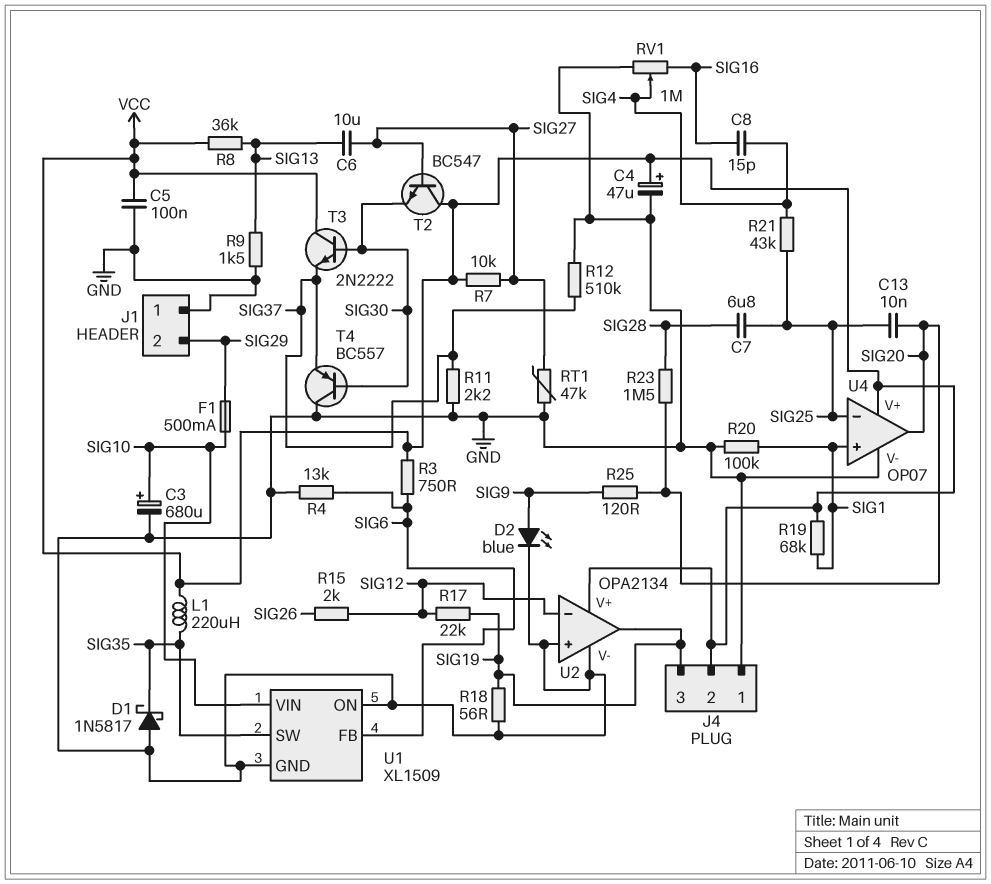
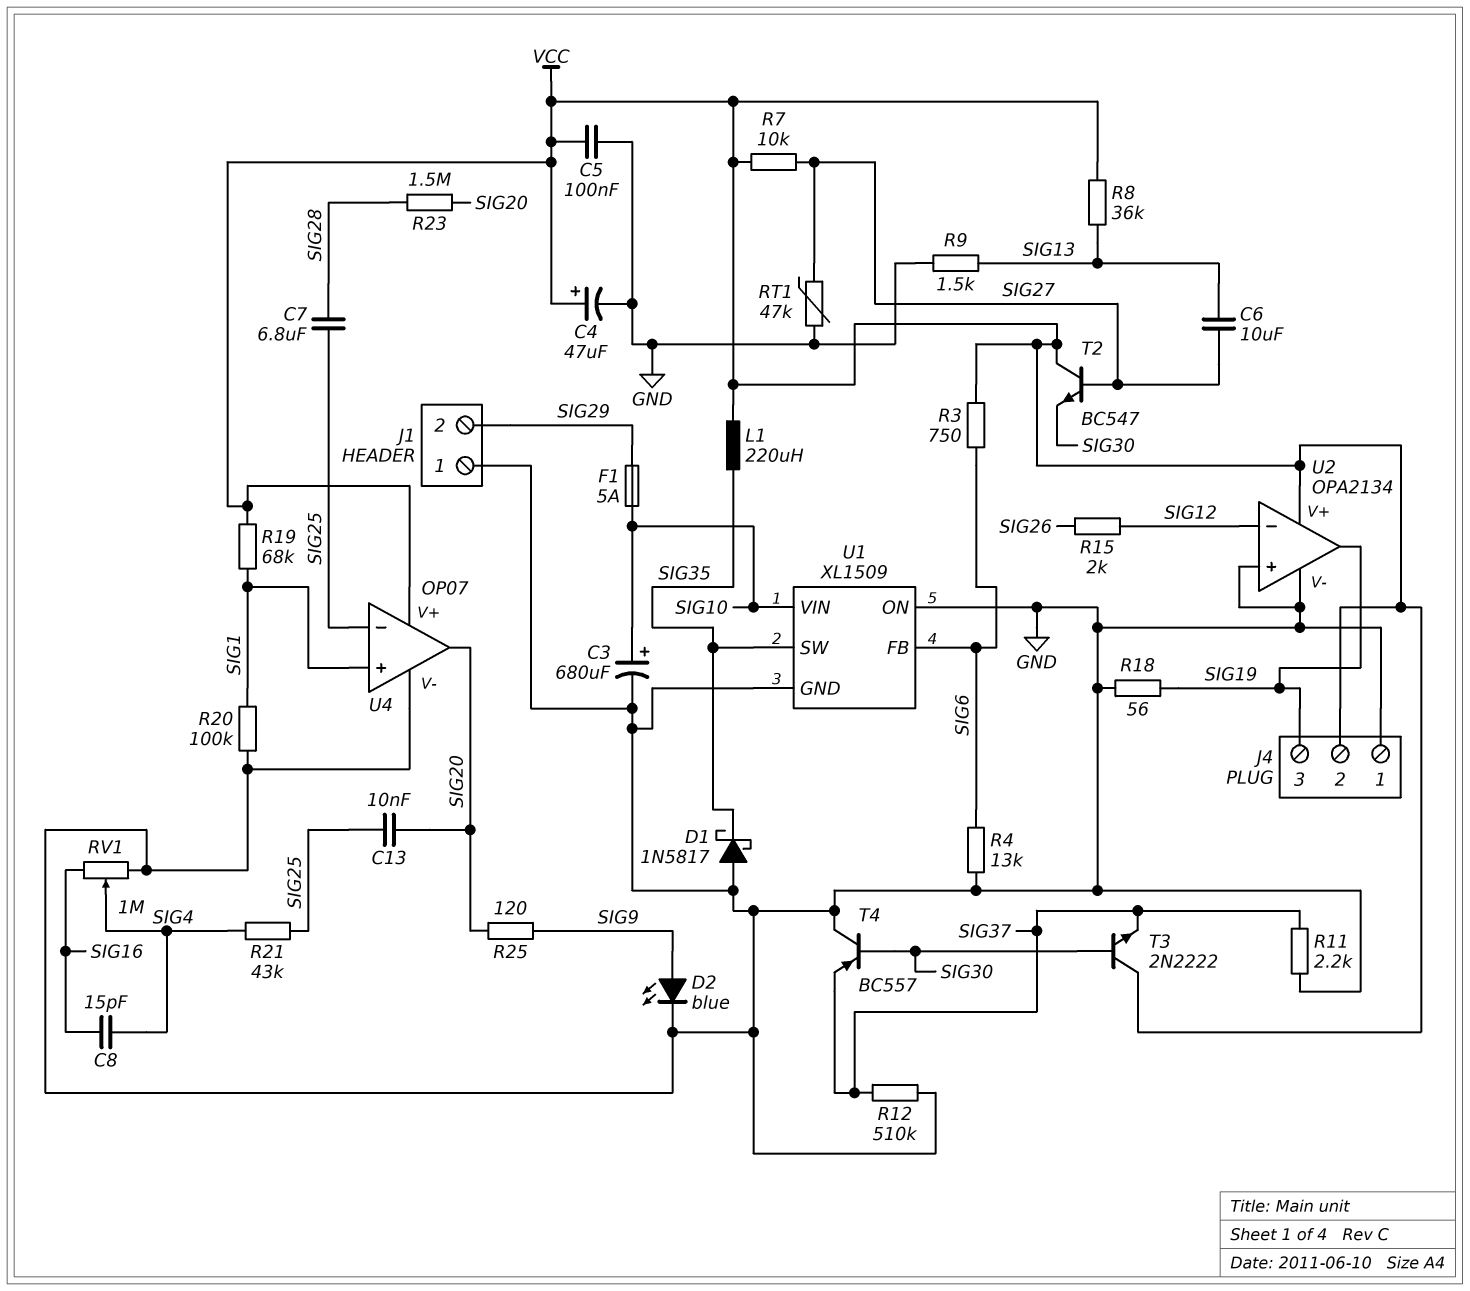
F1: 500mA (SIG10, SIG29) -> 5A (SIG10, SIG29)
R17: 22k (SIG12, SIG19) -> none

